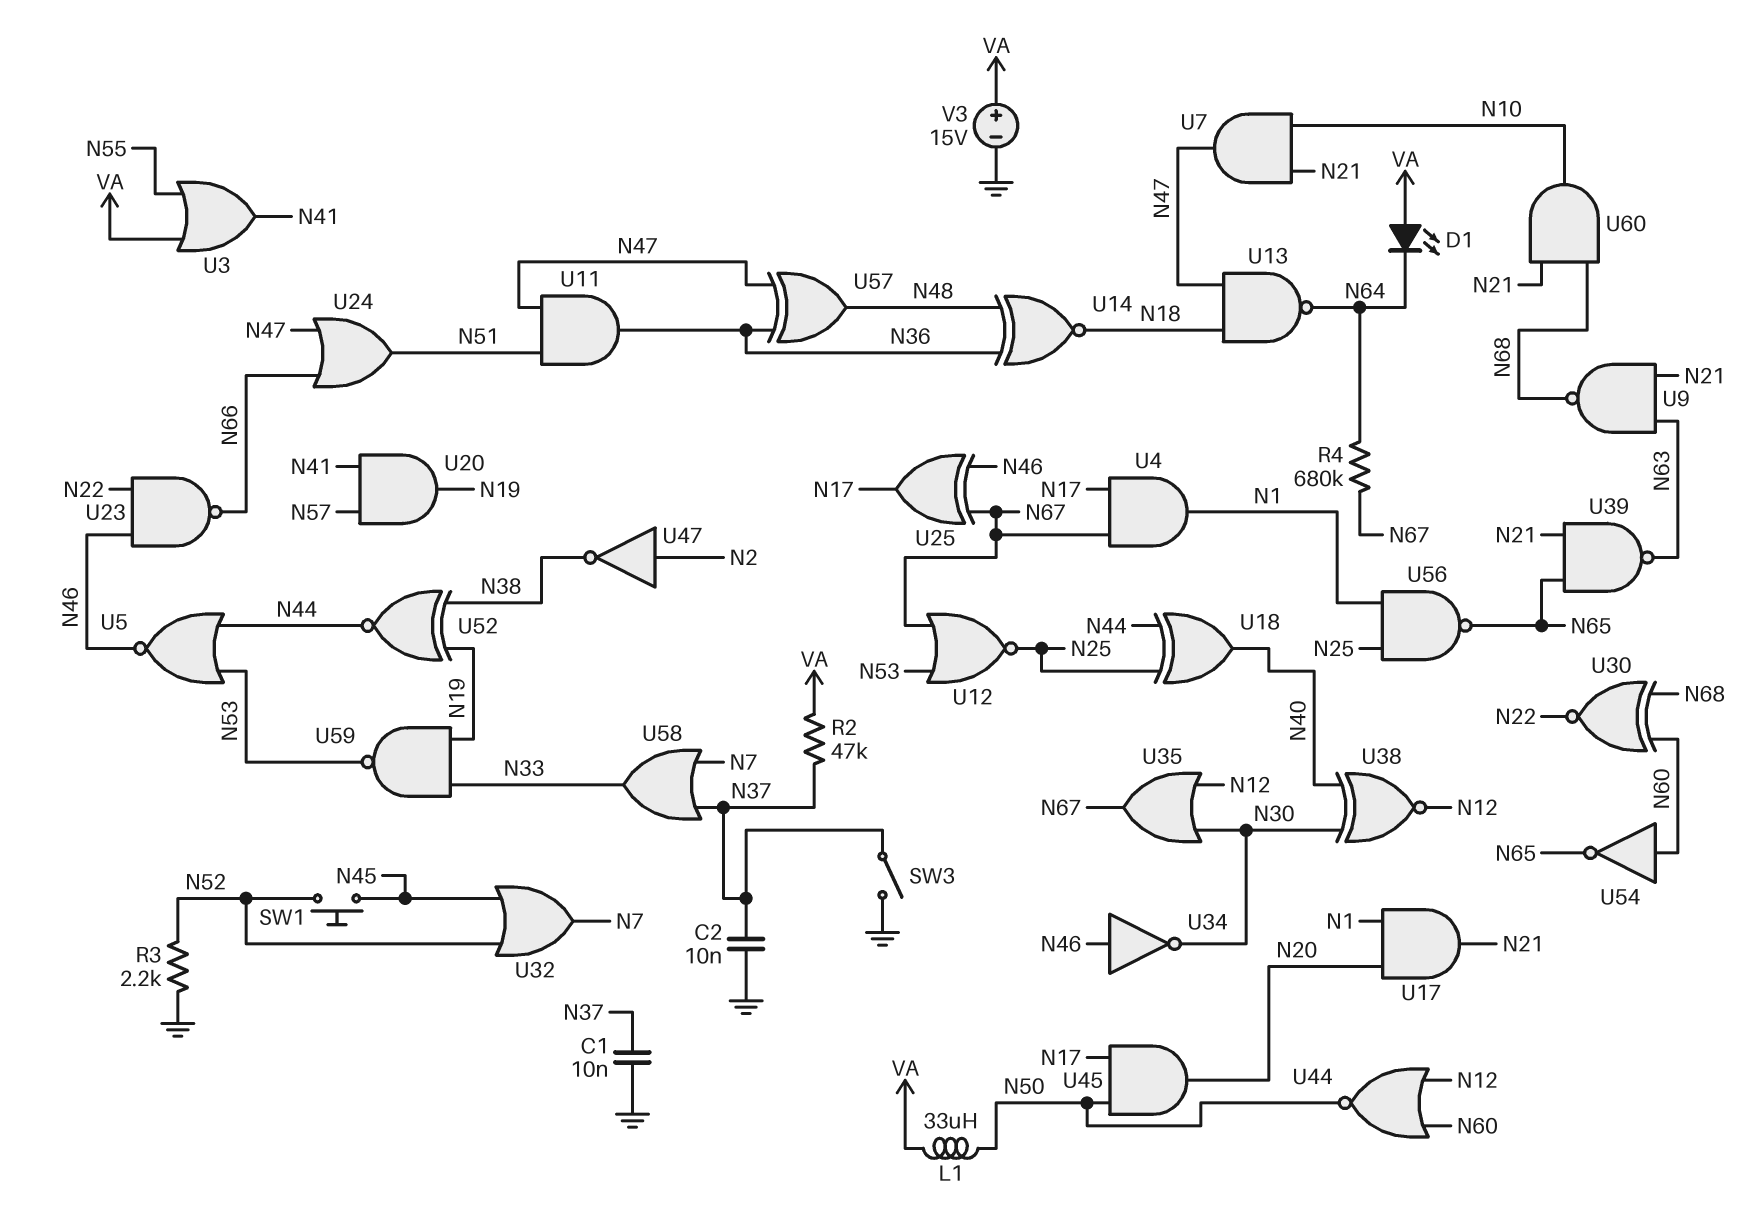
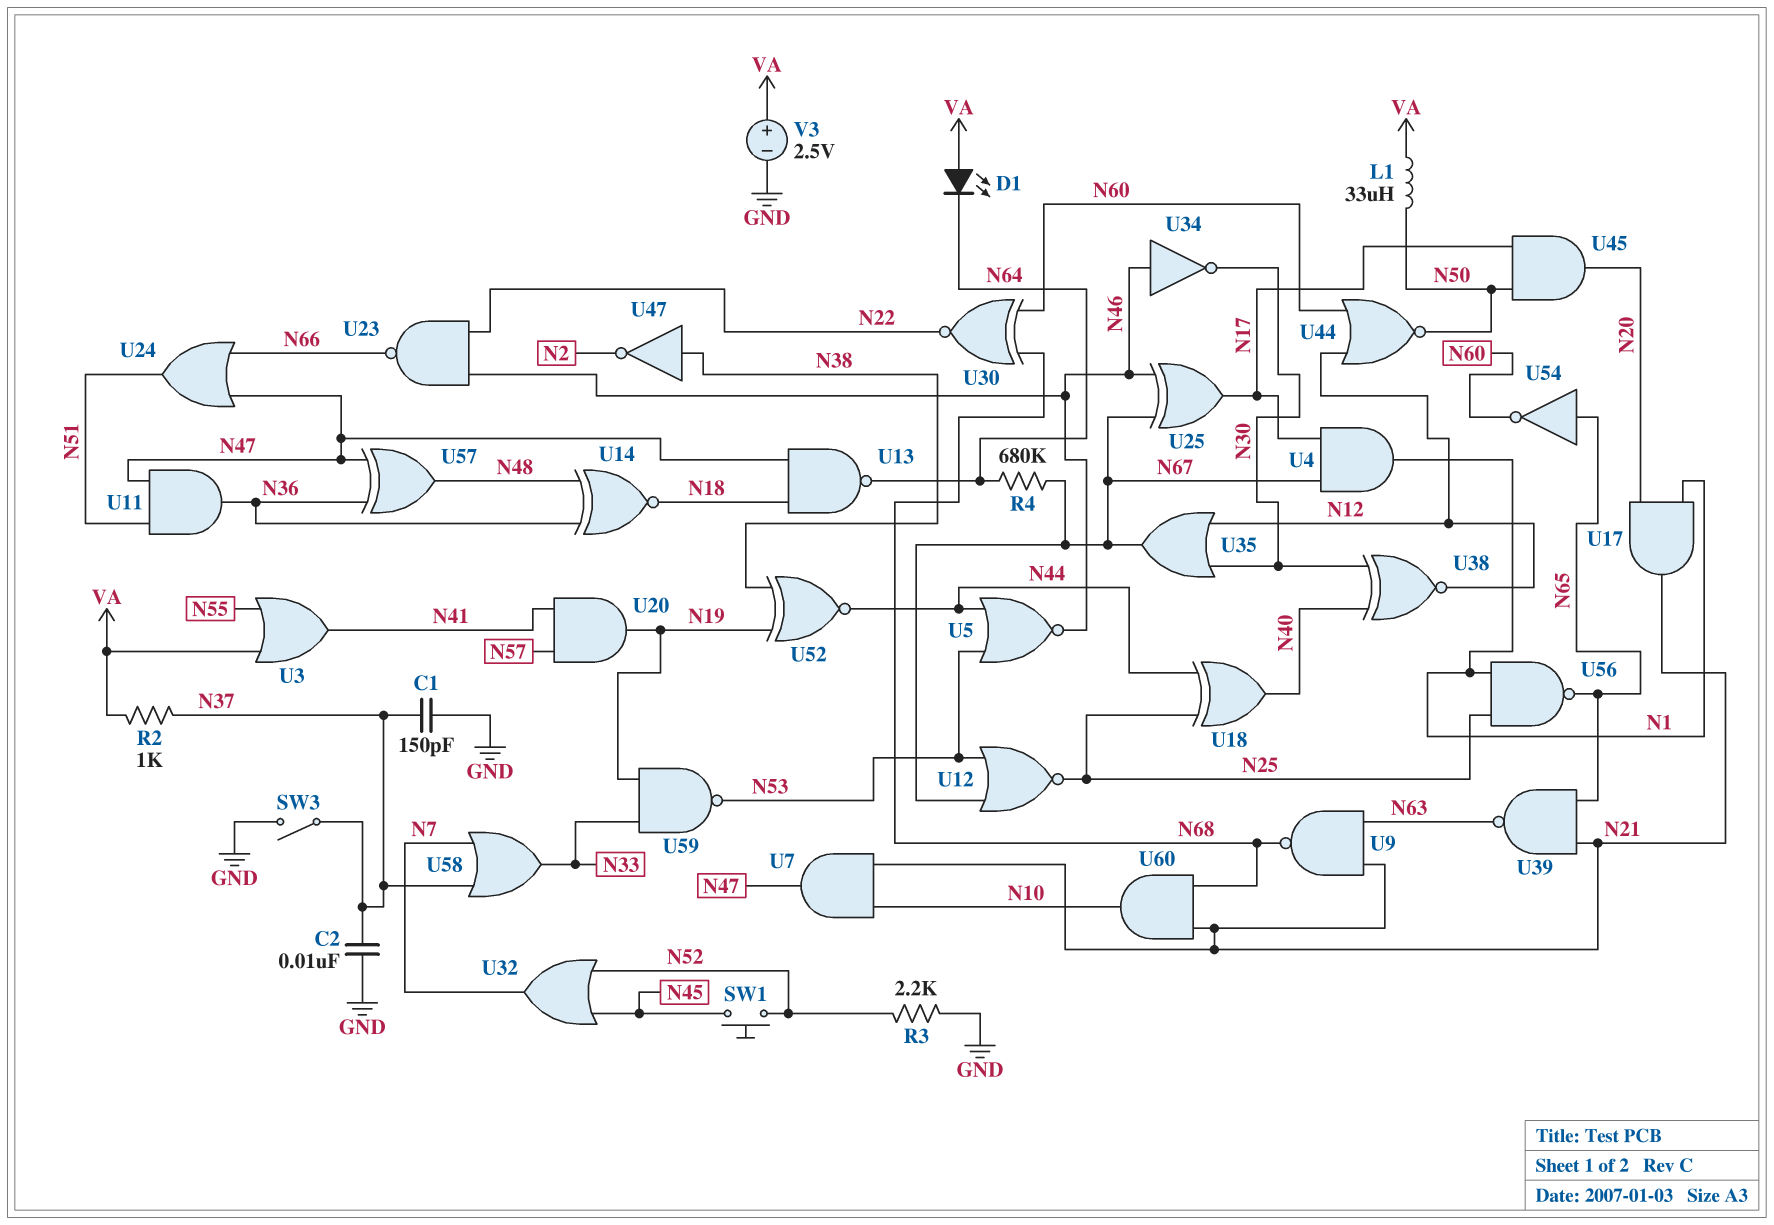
C1: 10nF (GND, N37) -> 150pF (GND, N37)
R2: 47k (N37, VA) -> 1k (N37, VA)
U47: NOT (in N2, out N38) -> NOT (in N38, out N2)
U54: NOT (in N60, out N65) -> NOT (in N65, out N60)
V3: 15V (plus VA, minus GND) -> 2.5V (plus VA, minus GND)

